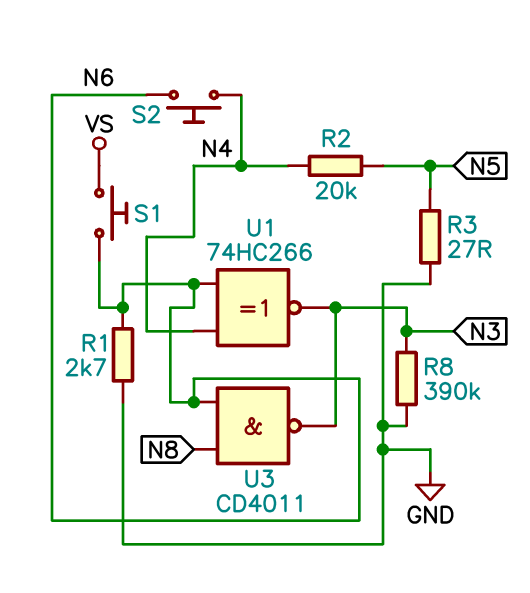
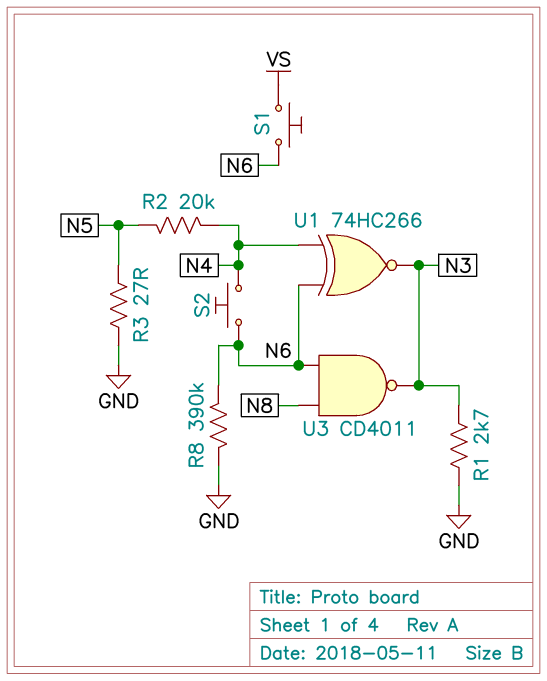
R1: 2.7k (GND, N6) -> 2.7k (GND, N3)
R8: 390k (GND, N3) -> 390k (GND, N6)

